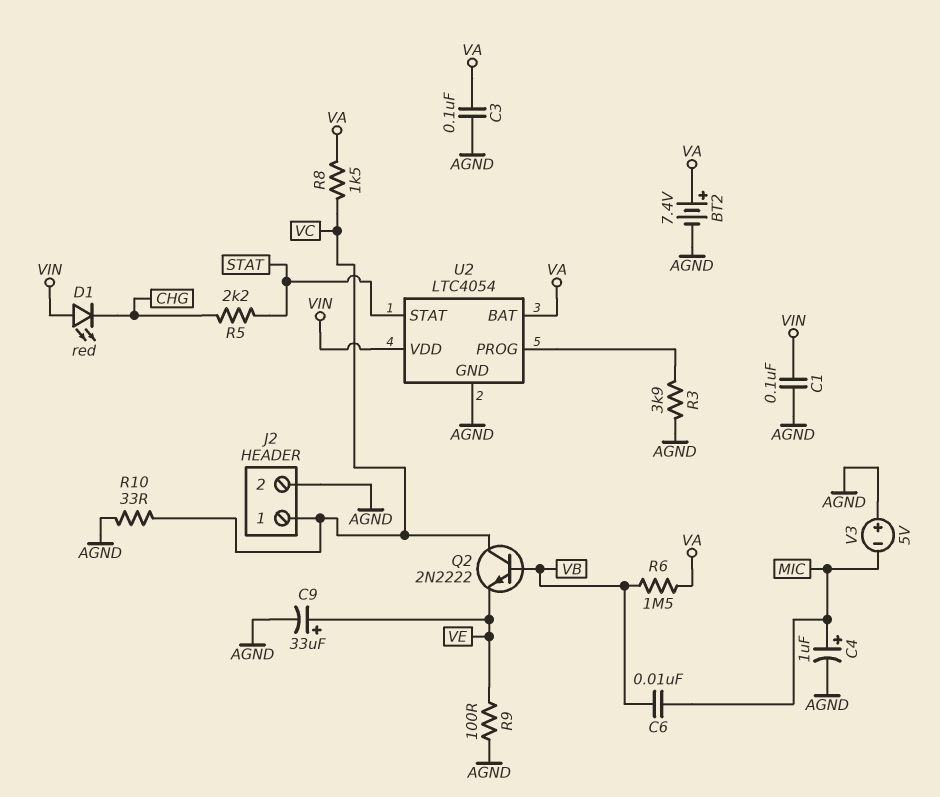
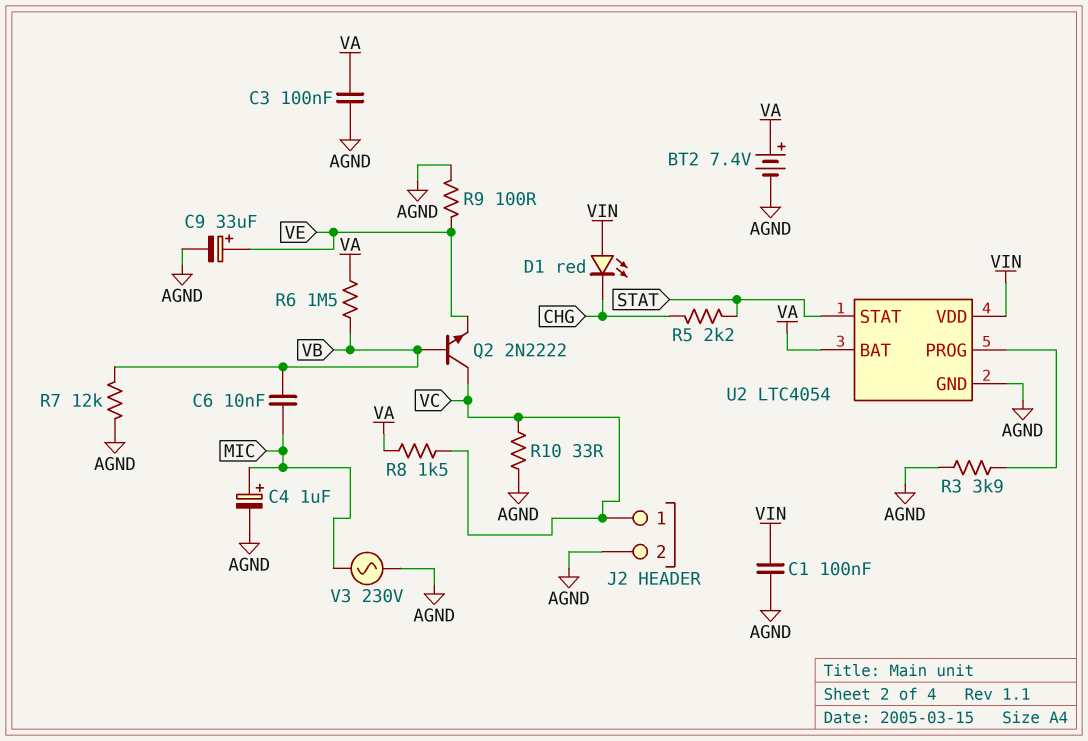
R7: none -> 12k (AGND, VB)
V3: 5V (plus AGND, minus MIC) -> AC 230V (AGND, MIC)

